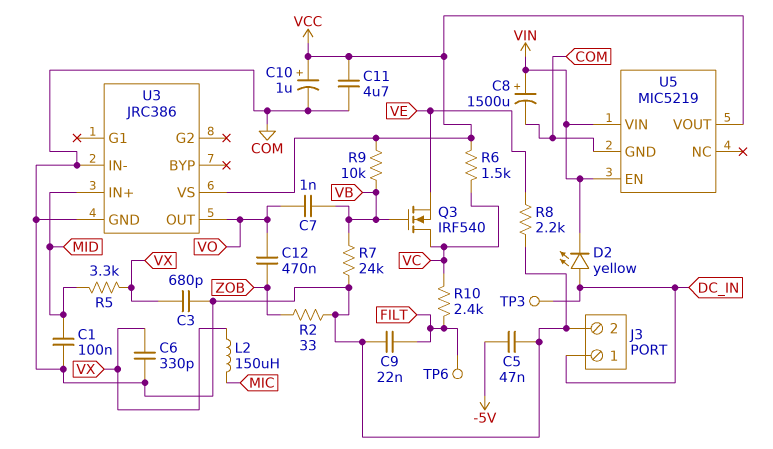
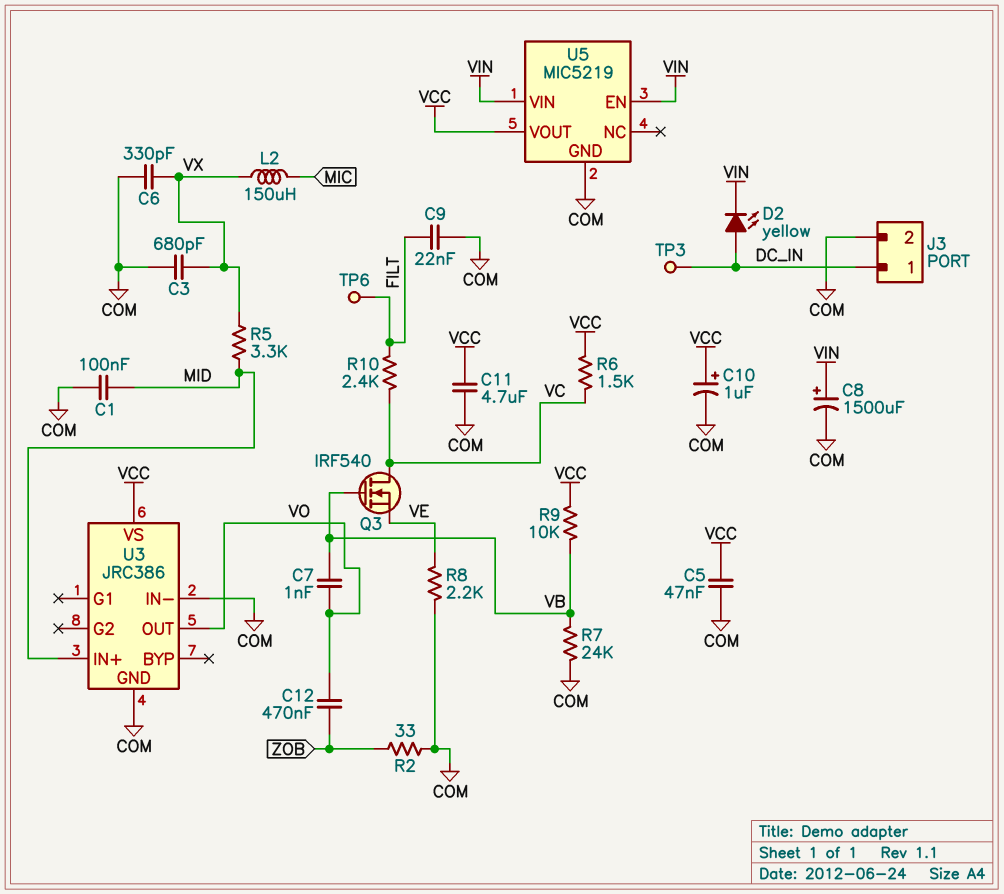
C5: 47nF (-5V, COM) -> 47nF (COM, VCC)

